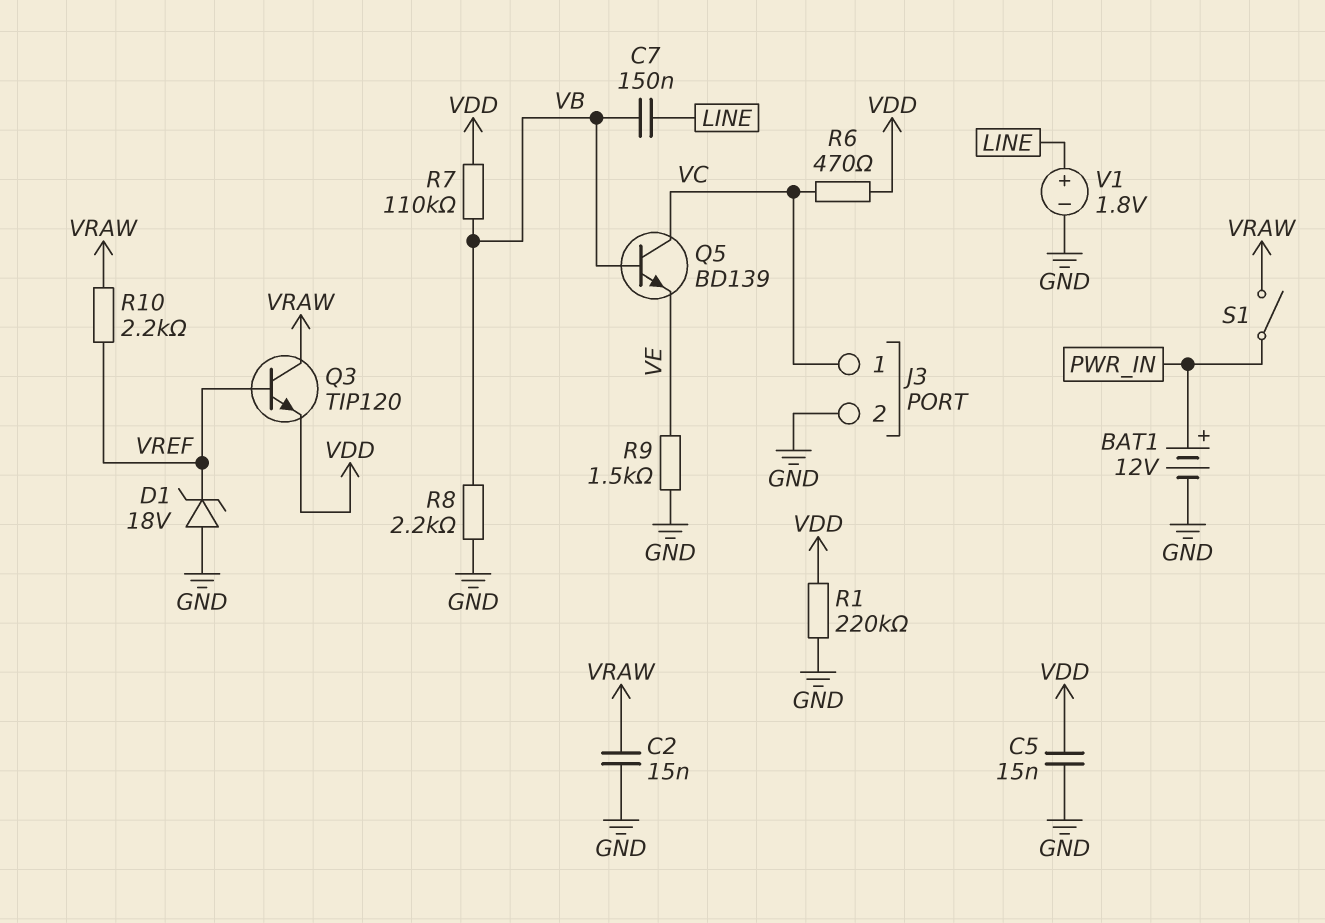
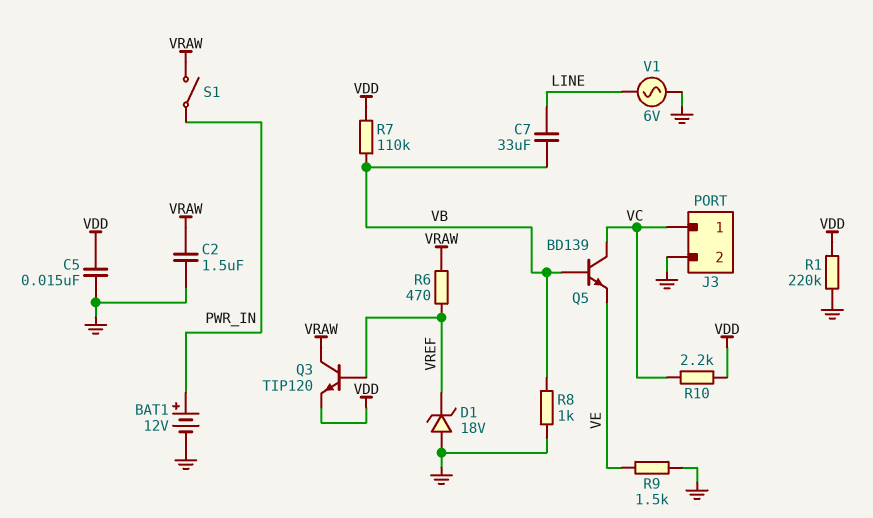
C2: 15nF (GND, VRAW) -> 1.5uF (GND, VRAW)
C7: 150nF (LINE, VB) -> 33uF (LINE, VB)
R6: 470 (VC, VDD) -> 470 (VRAW, VREF)
R8: 2.2k (GND, VB) -> 1k (GND, VB)
R10: 2.2k (VRAW, VREF) -> 2.2k (VC, VDD)
V1: 1.8V (plus LINE, minus GND) -> AC 6V (GND, LINE)

